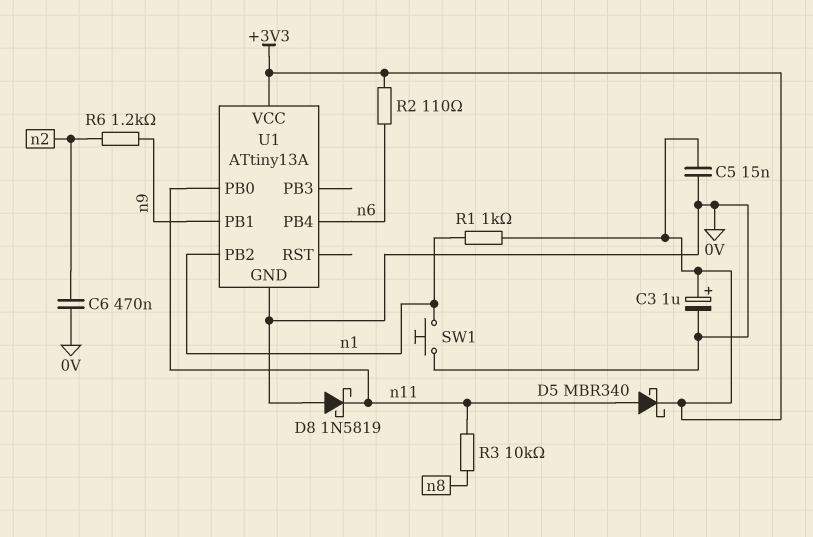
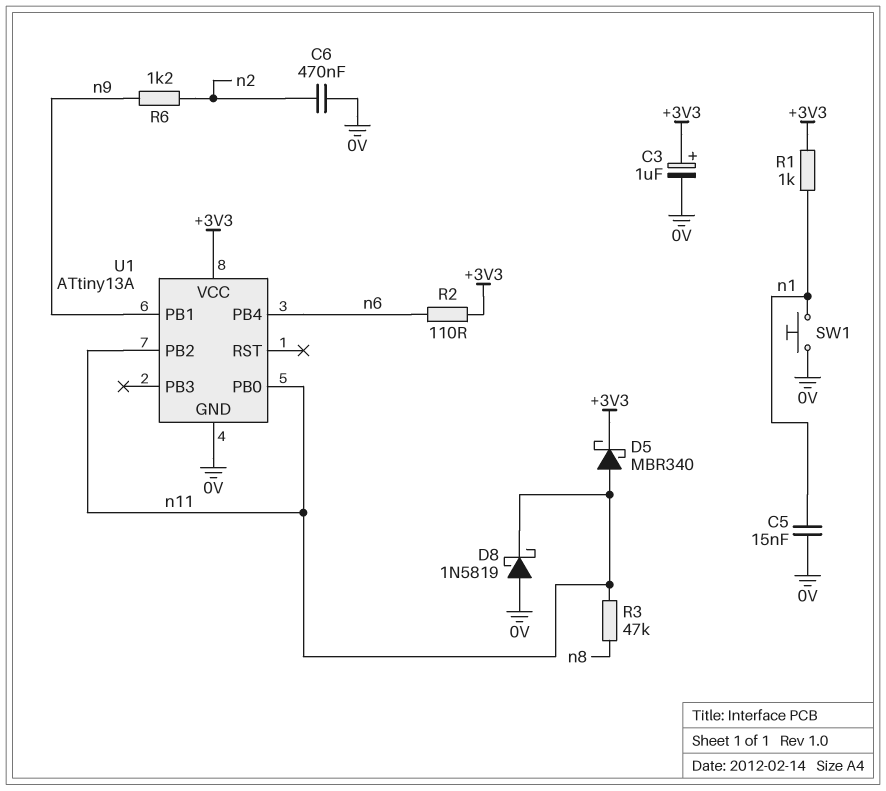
C5: 15nF (+3V3, 0V) -> 15nF (0V, n1)
R3: 10k (n8, n11) -> 47k (n8, n11)
U1 pin PB2: n1 -> n11

